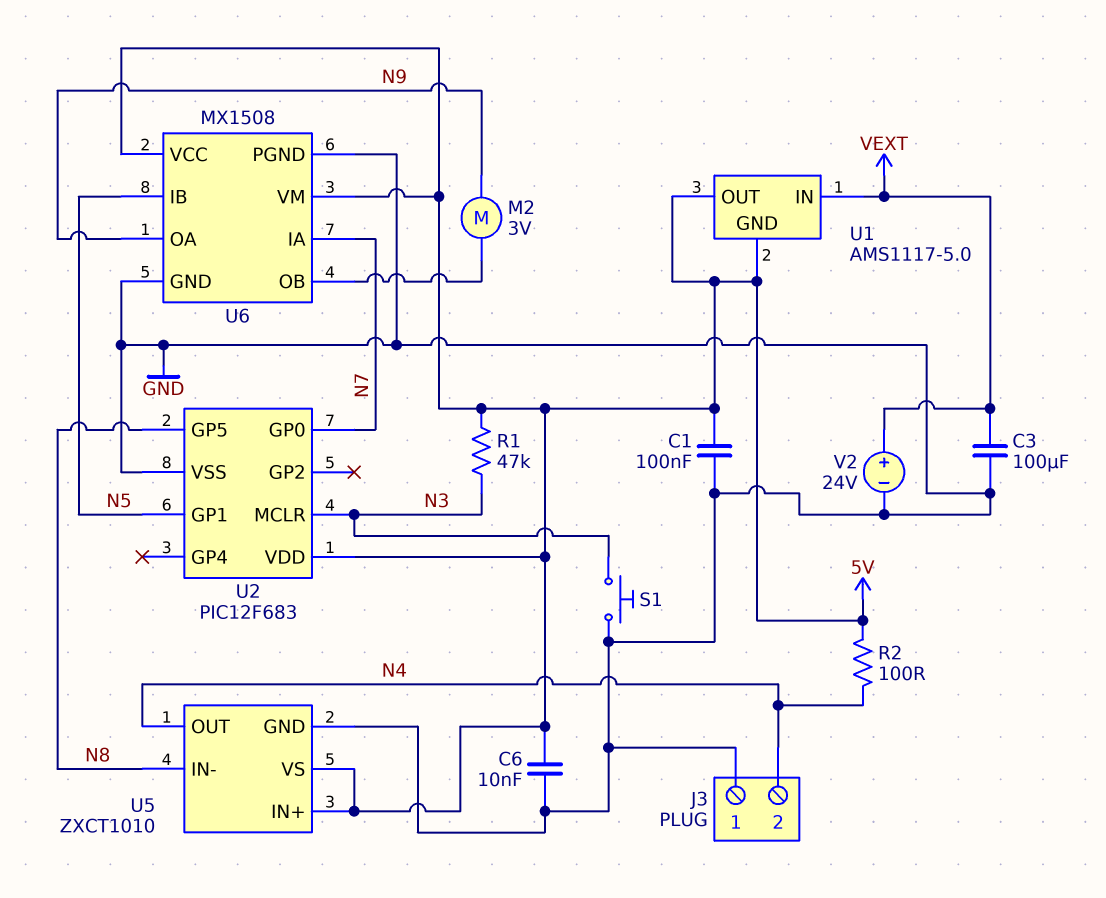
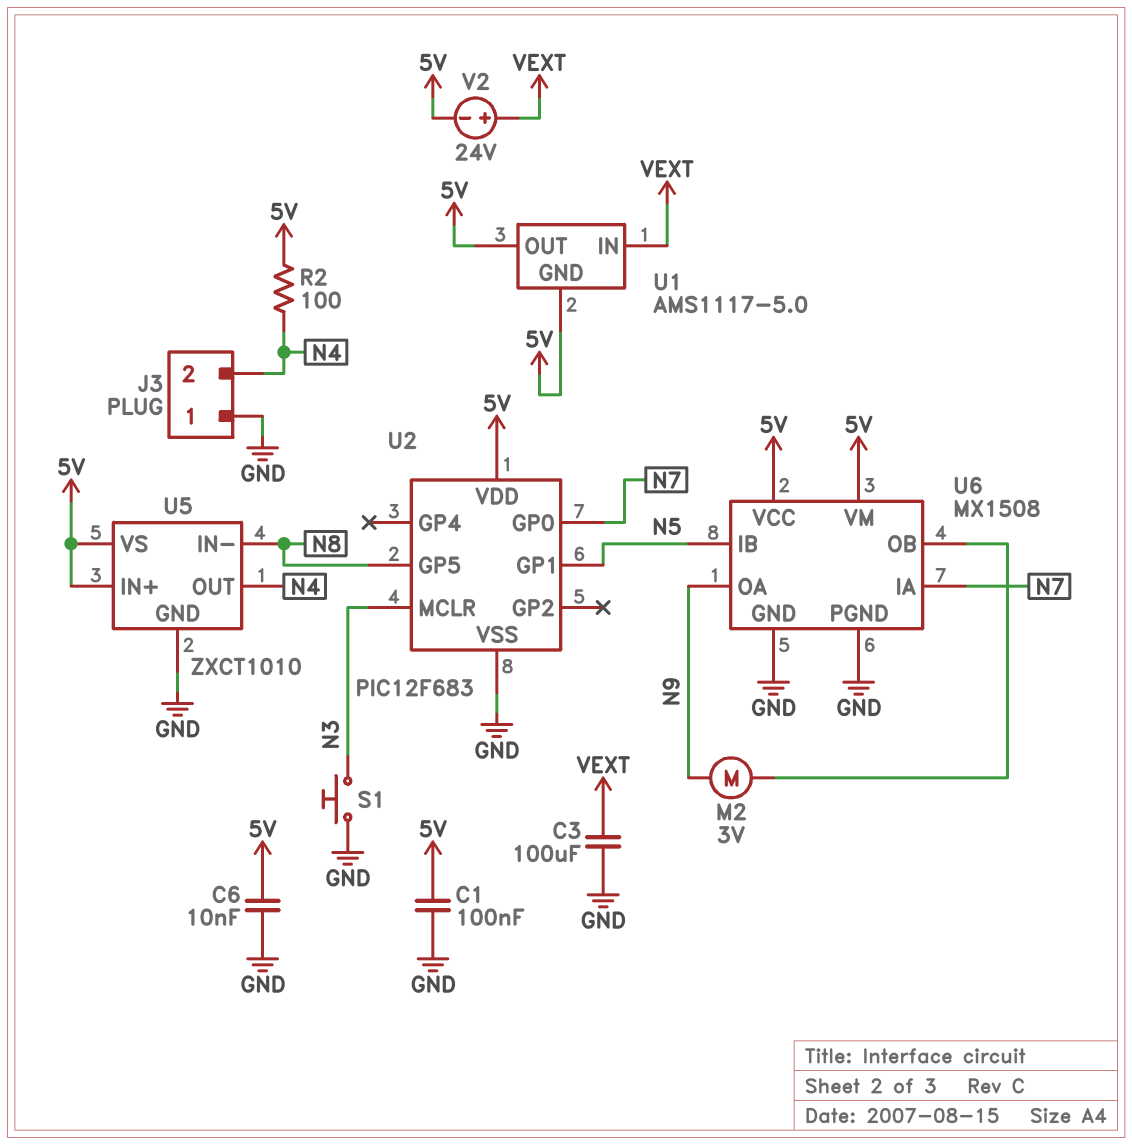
R1: 47k (5V, N3) -> none
V2: 24V (plus VEXT, minus GND) -> 24V (plus VEXT, minus 5V)

